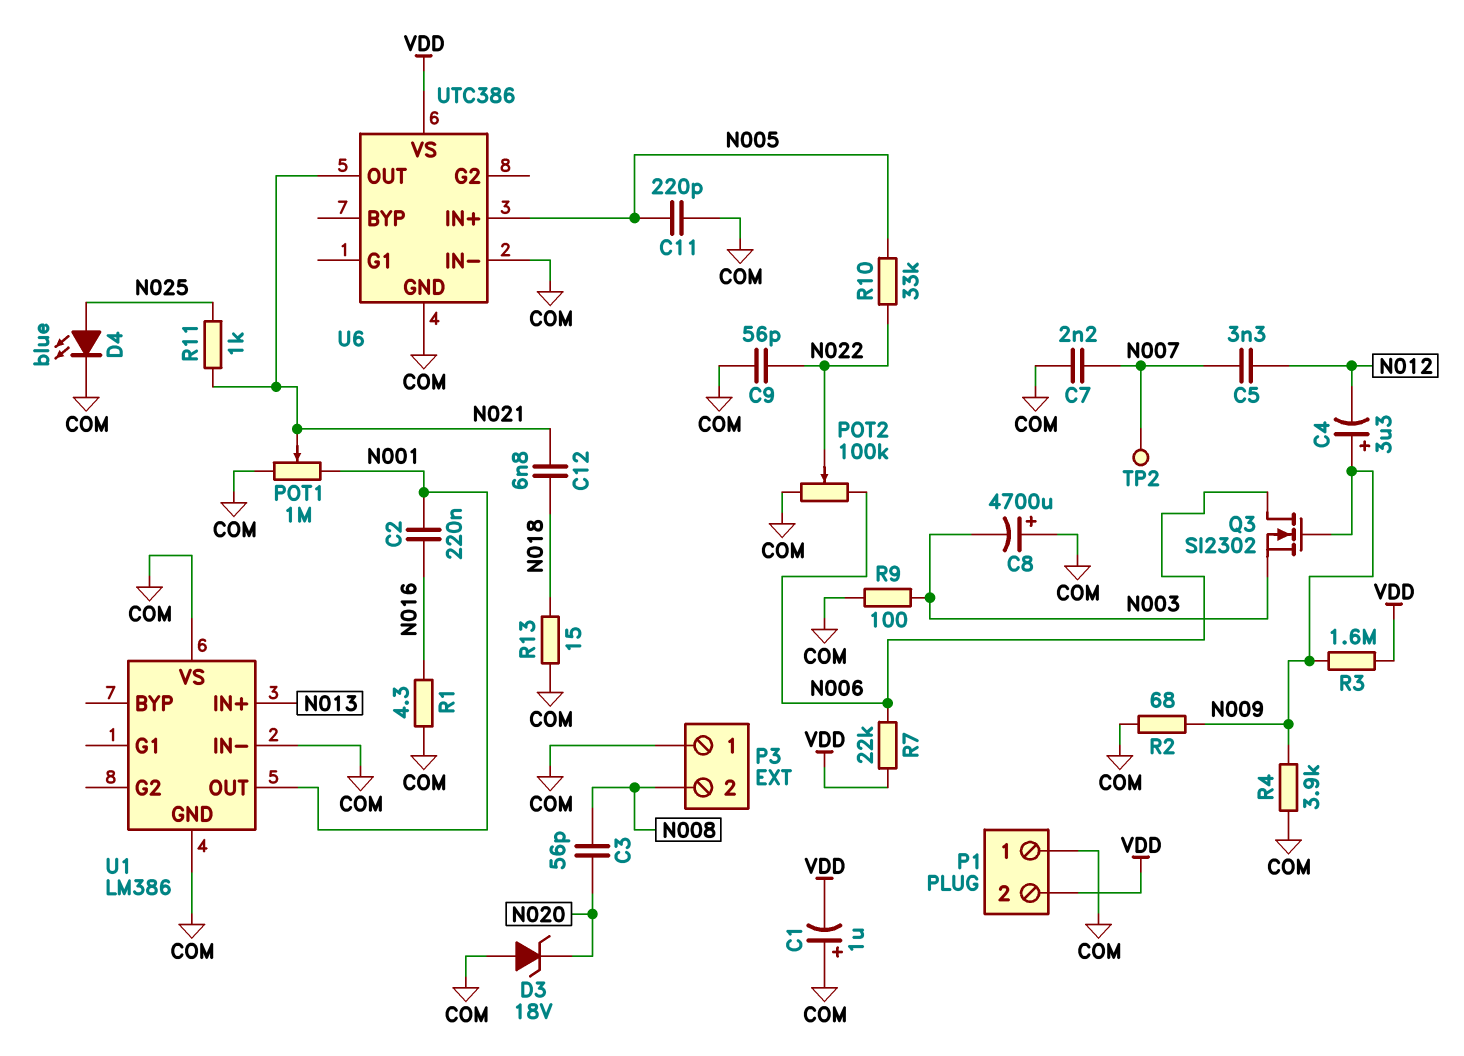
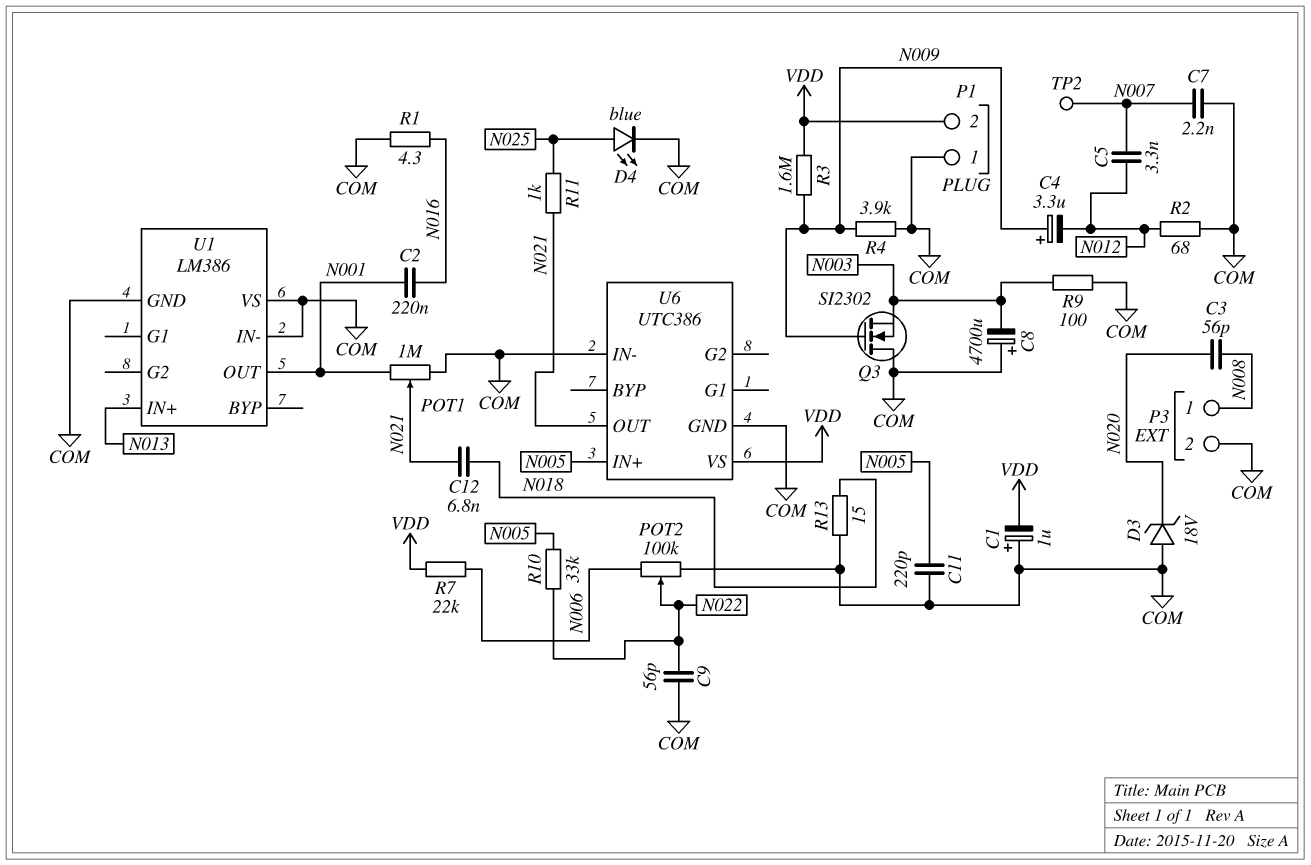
P3 pin 1: COM -> N008
P3 pin 2: N008 -> COM
Q3: NMOS SI2302 (G N009, D N006, S N003) -> NMOS SI2302 (G N009, D COM, S N003)
R2: 68 (COM, N009) -> 68 (COM, N012)

